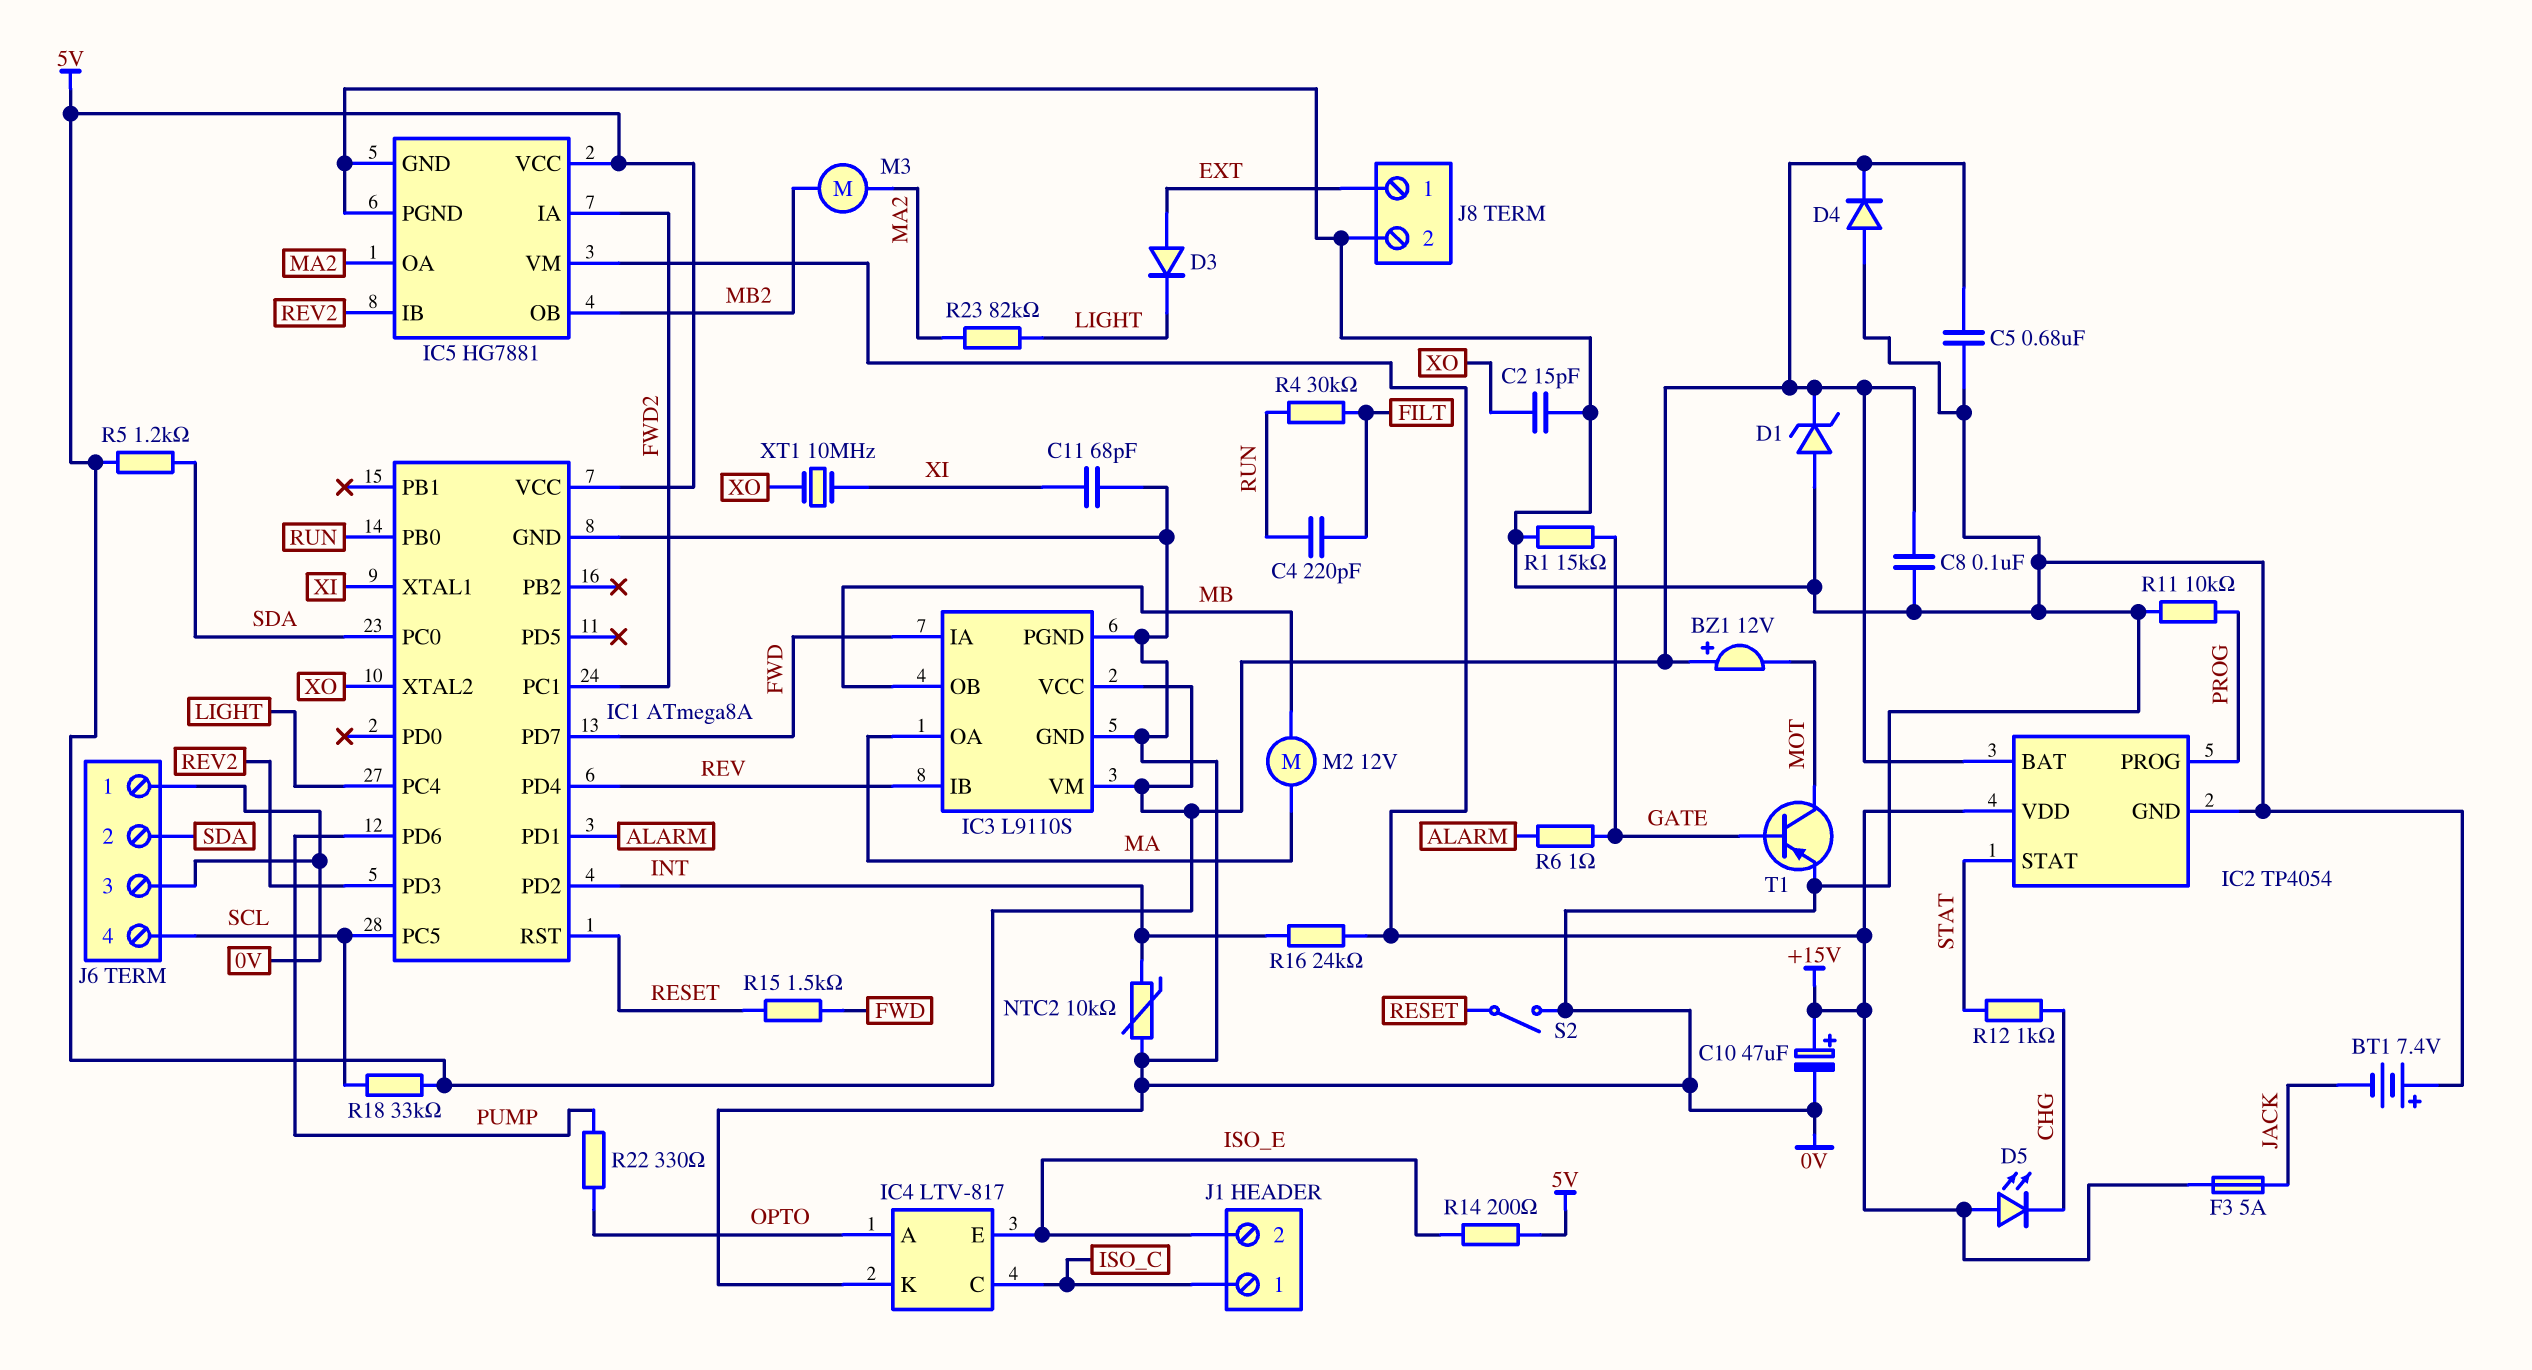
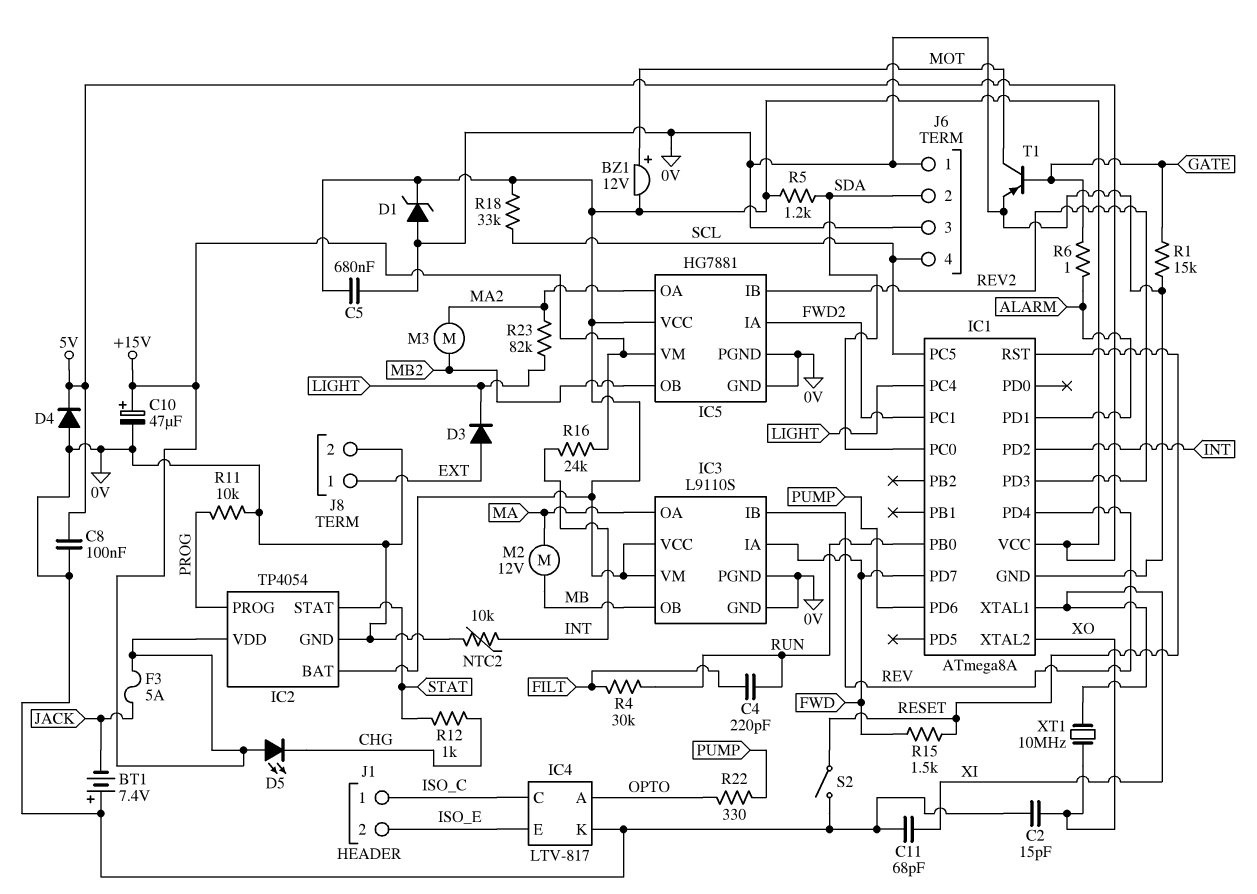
BZ1: buzzer 12V (plus 5V, minus MOT) -> buzzer 12V (plus MOT, minus 5V)
R14: 200 (5V, ISO_E) -> none

